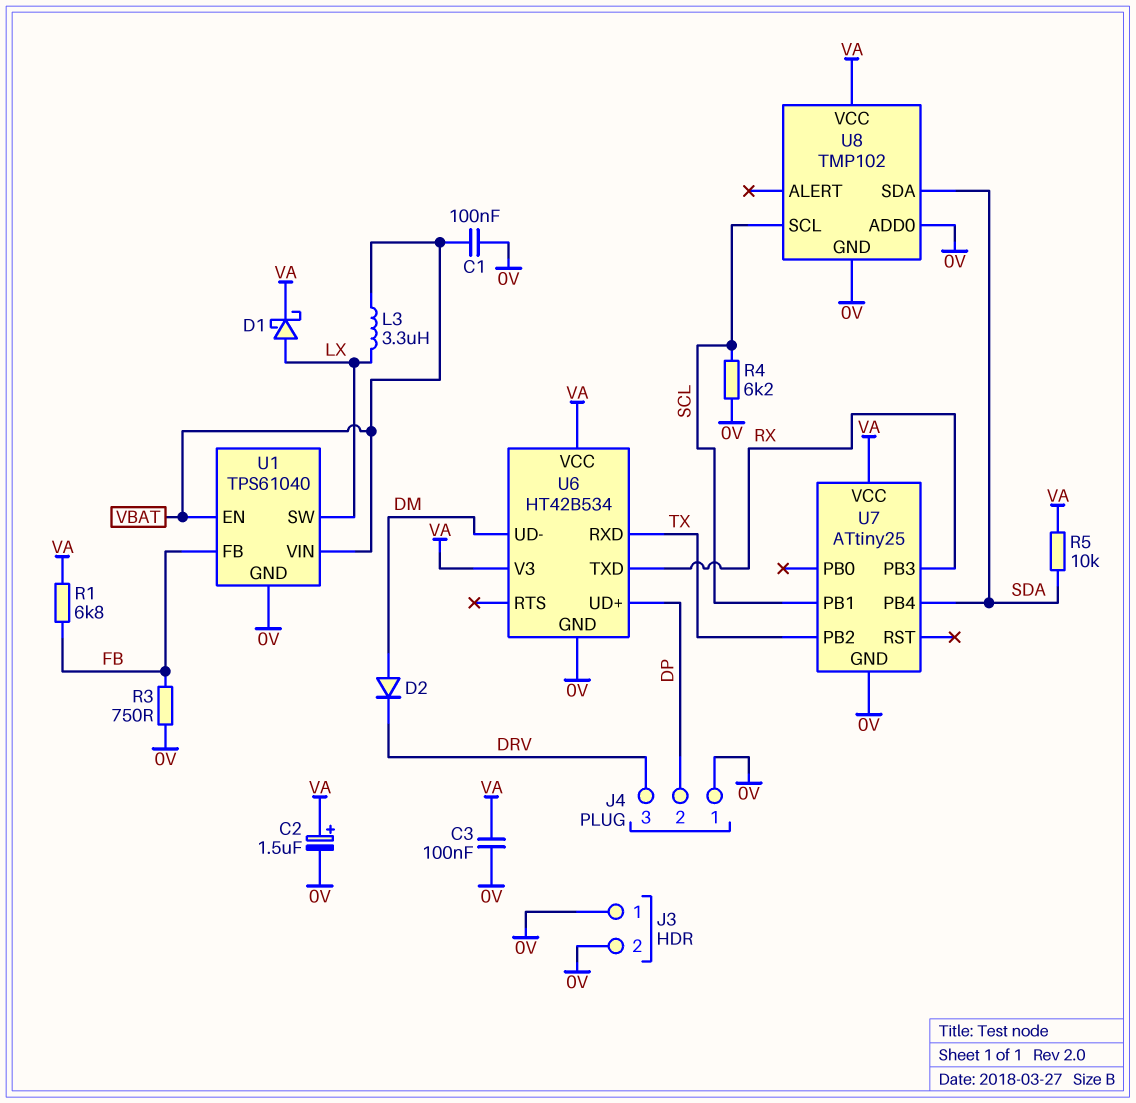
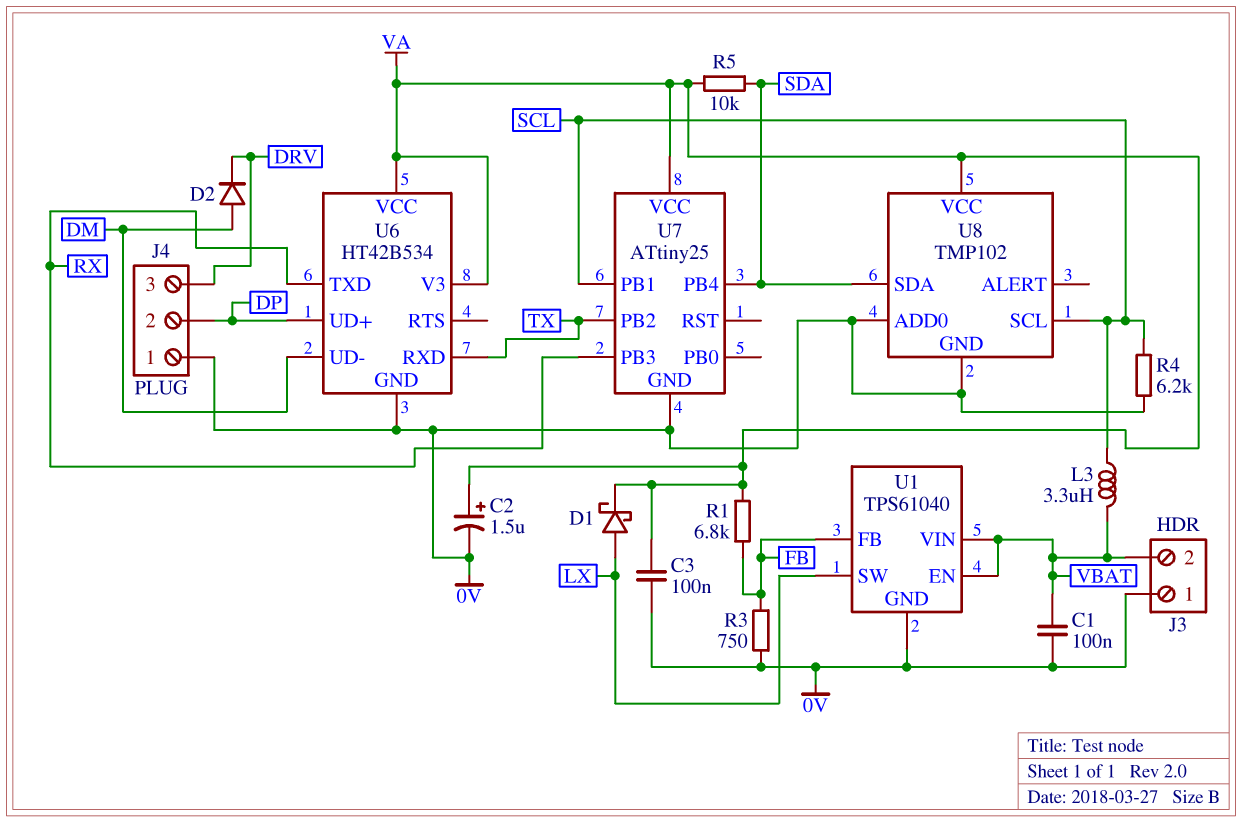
J3 pin 2: 0V -> VBAT
L3: 3.3uH (LX, VBAT) -> 3.3uH (SCL, VBAT)

